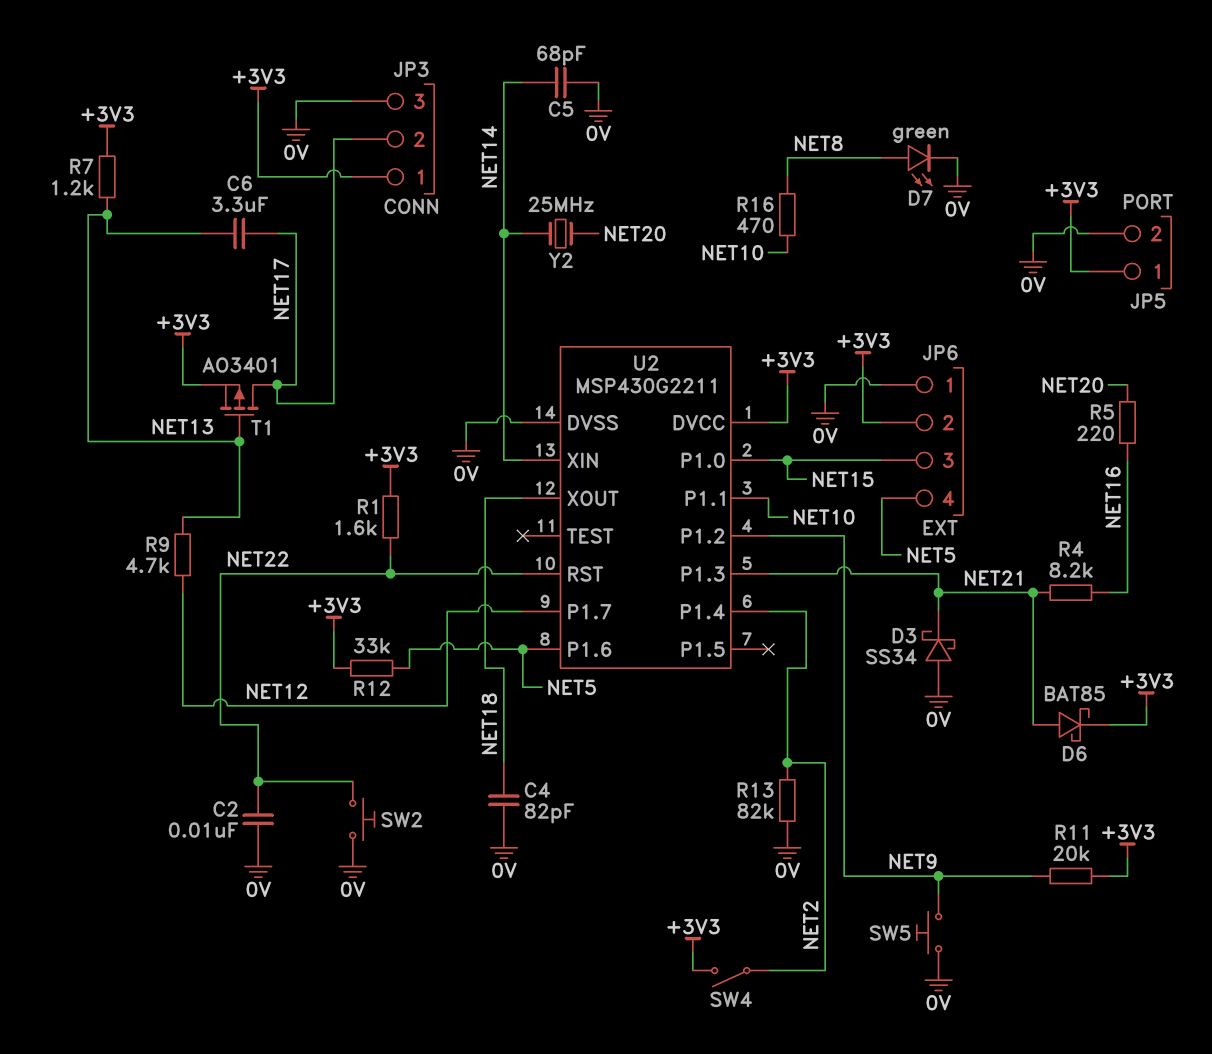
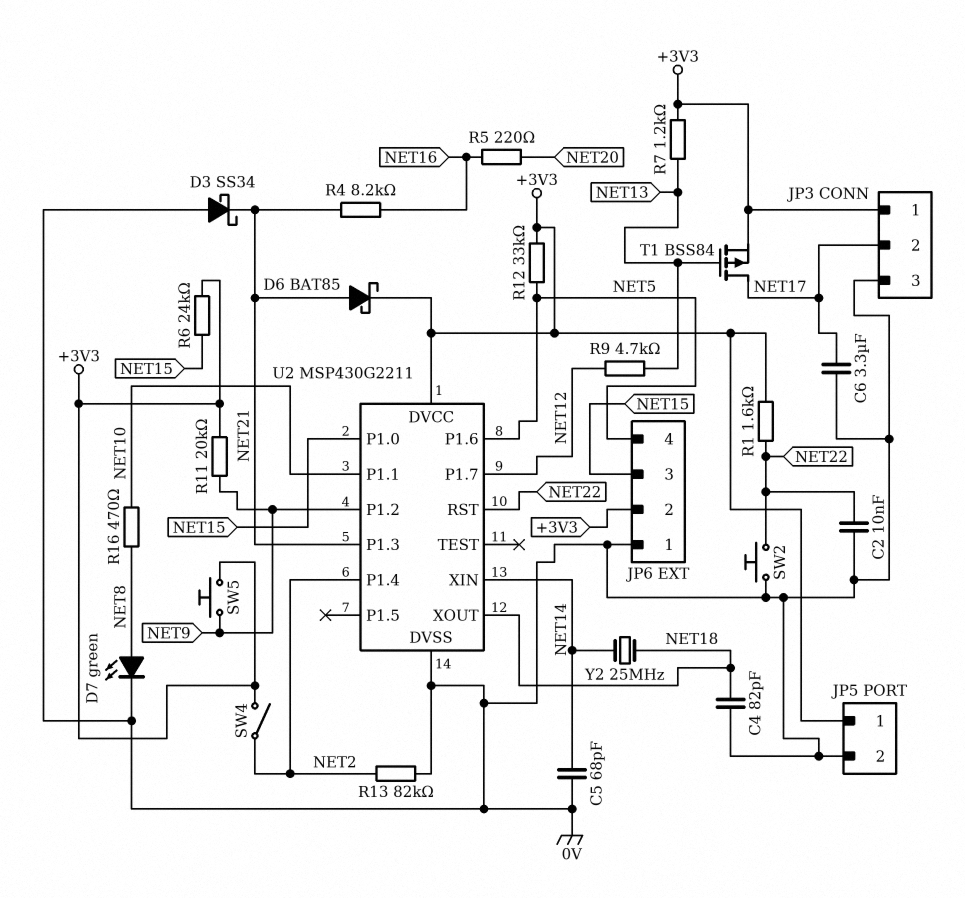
C6: 3.3uF (NET13, NET17) -> 3.3uF (0V, NET17)
R6: none -> 24k (+3V3, NET15)
SW5: button (0V, NET9) -> button (+3V3, NET9)
T1: PMOS AO3401 (G NET13, D NET17, S +3V3) -> PMOS BSS84 (G NET13, D NET17, S +3V3)
Y2: 25MHz (NET14, NET20) -> 25MHz (NET14, NET18)

